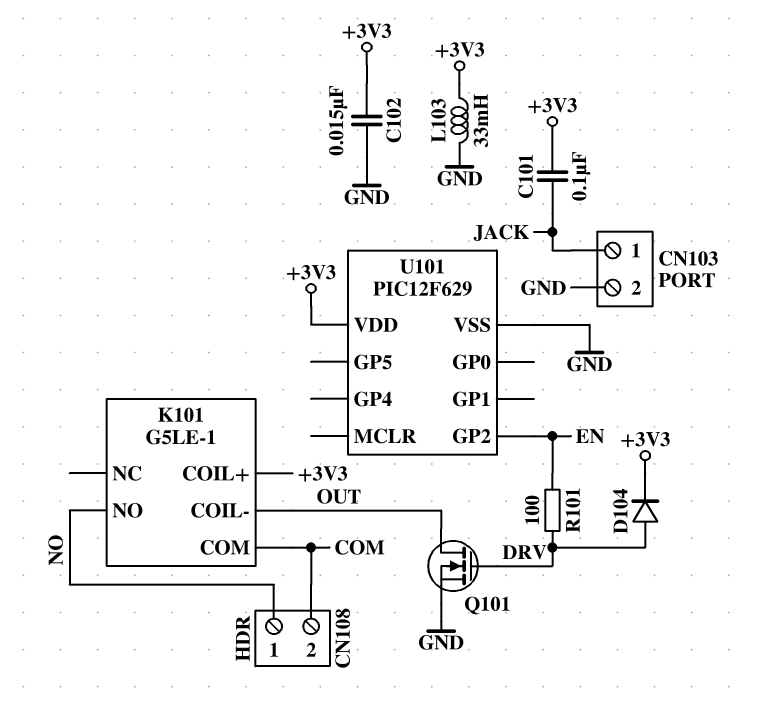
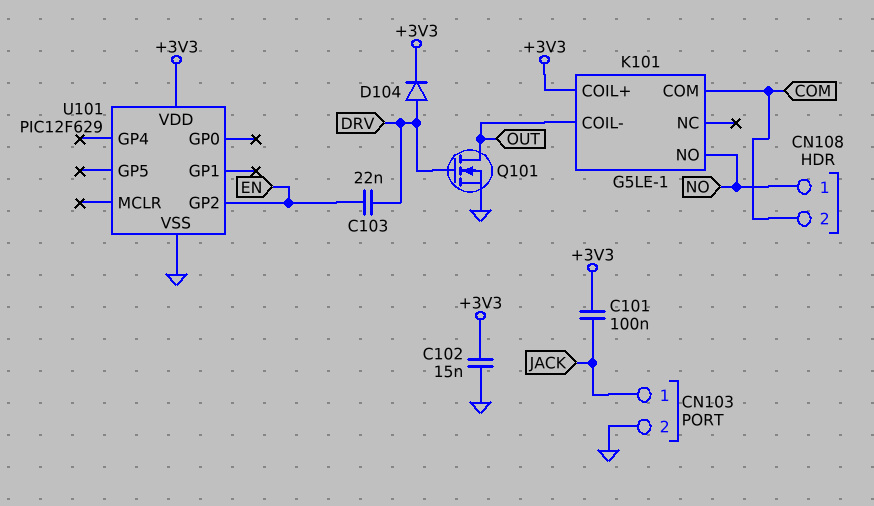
C103: none -> 22nF (DRV, EN)
L103: 33mH (+3V3, GND) -> none
R101: 100 (DRV, EN) -> none

